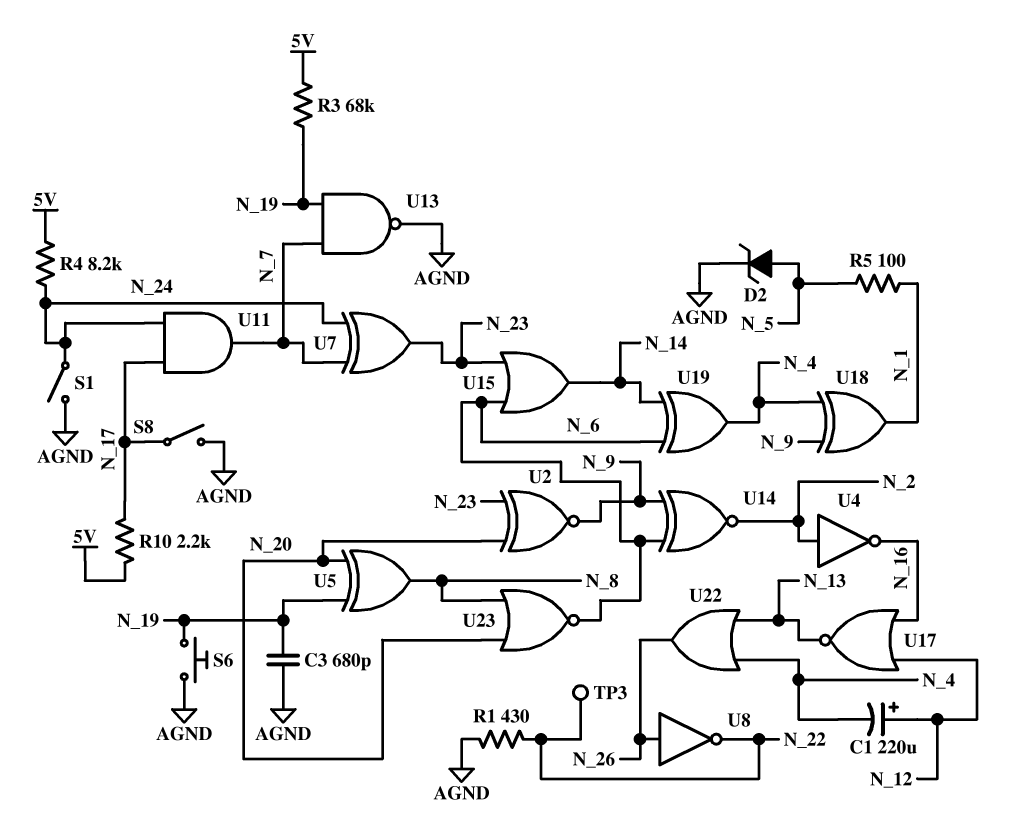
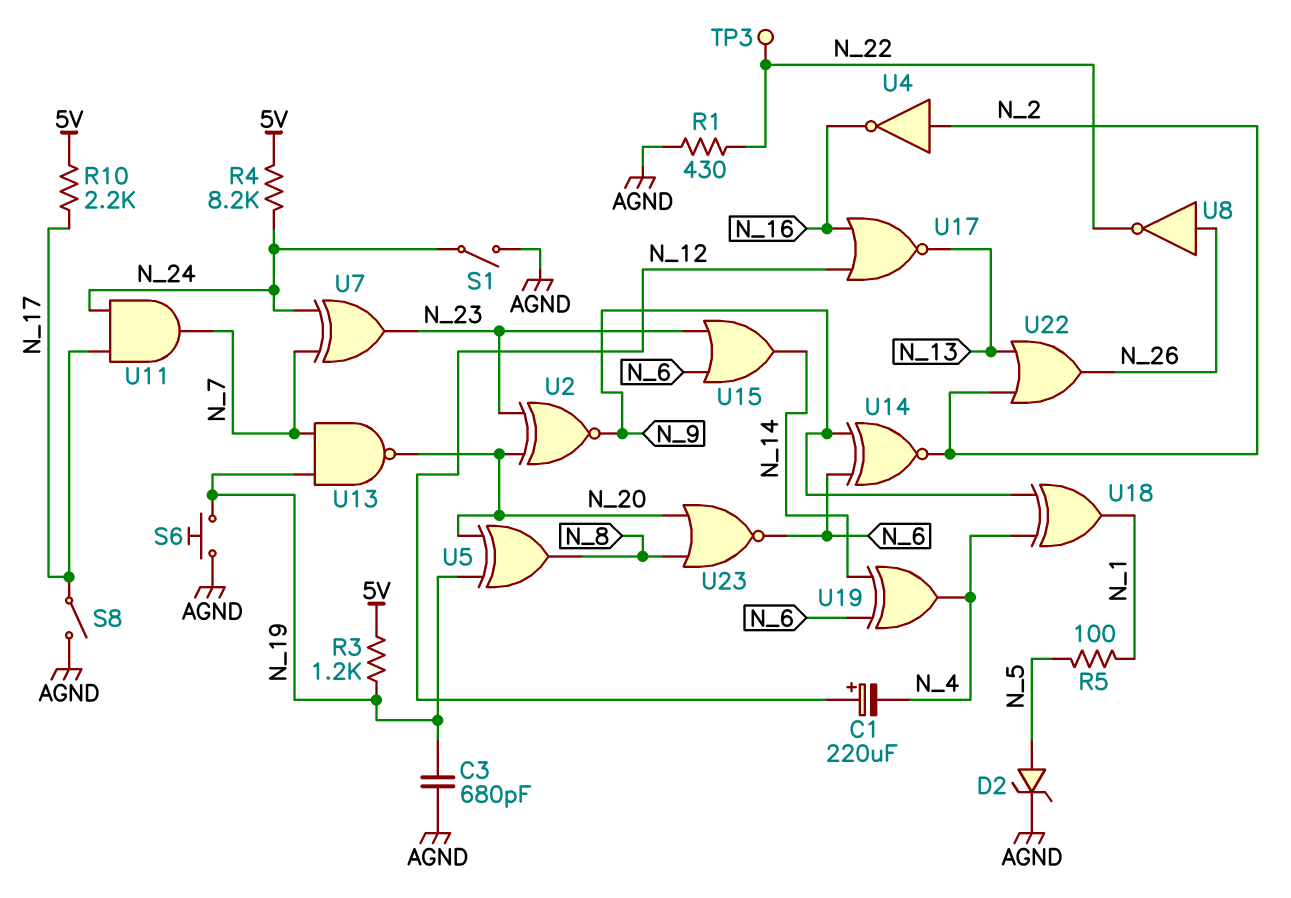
R3: 68k (5V, N_19) -> 1.2k (5V, N_19)
U13: NAND (in N_7, in N_19, out AGND) -> NAND (in N_7, in N_19, out N_20)
U22: OR (in N_4, in N_13, out N_26) -> OR (in N_2, in N_13, out N_26)

